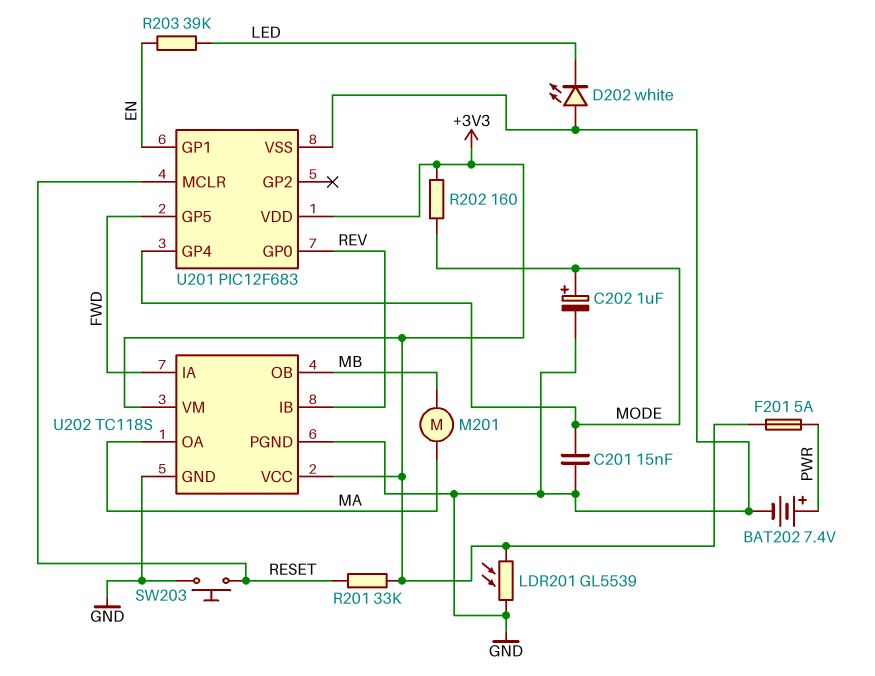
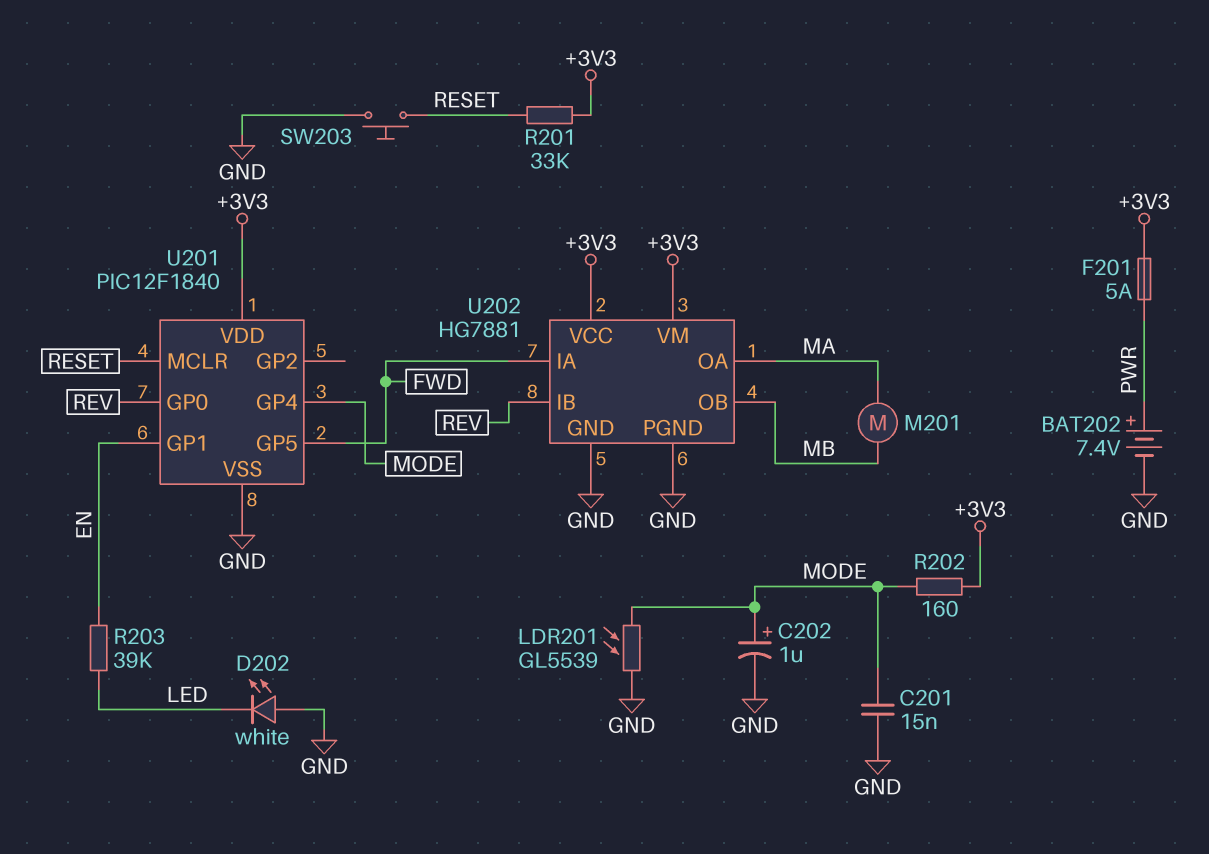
LDR201: GL5539 (+3V3, GND) -> GL5539 (GND, MODE)
U201: PIC12F683 -> PIC12F1840
U202: TC118S -> HG7881

